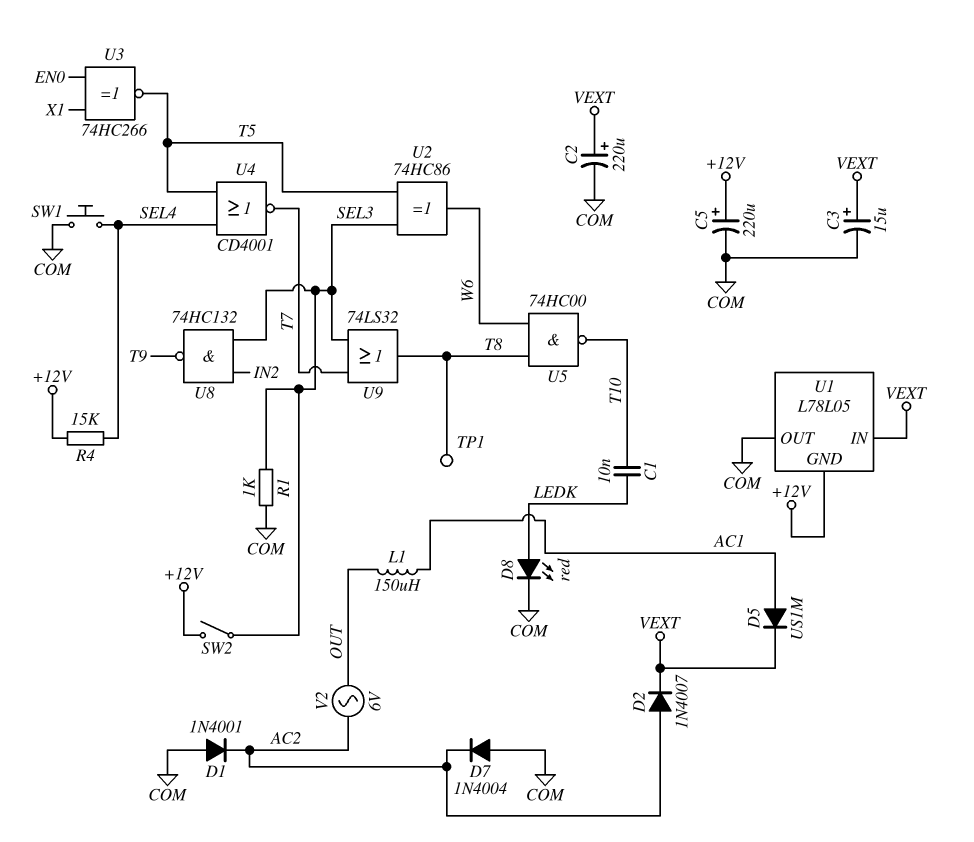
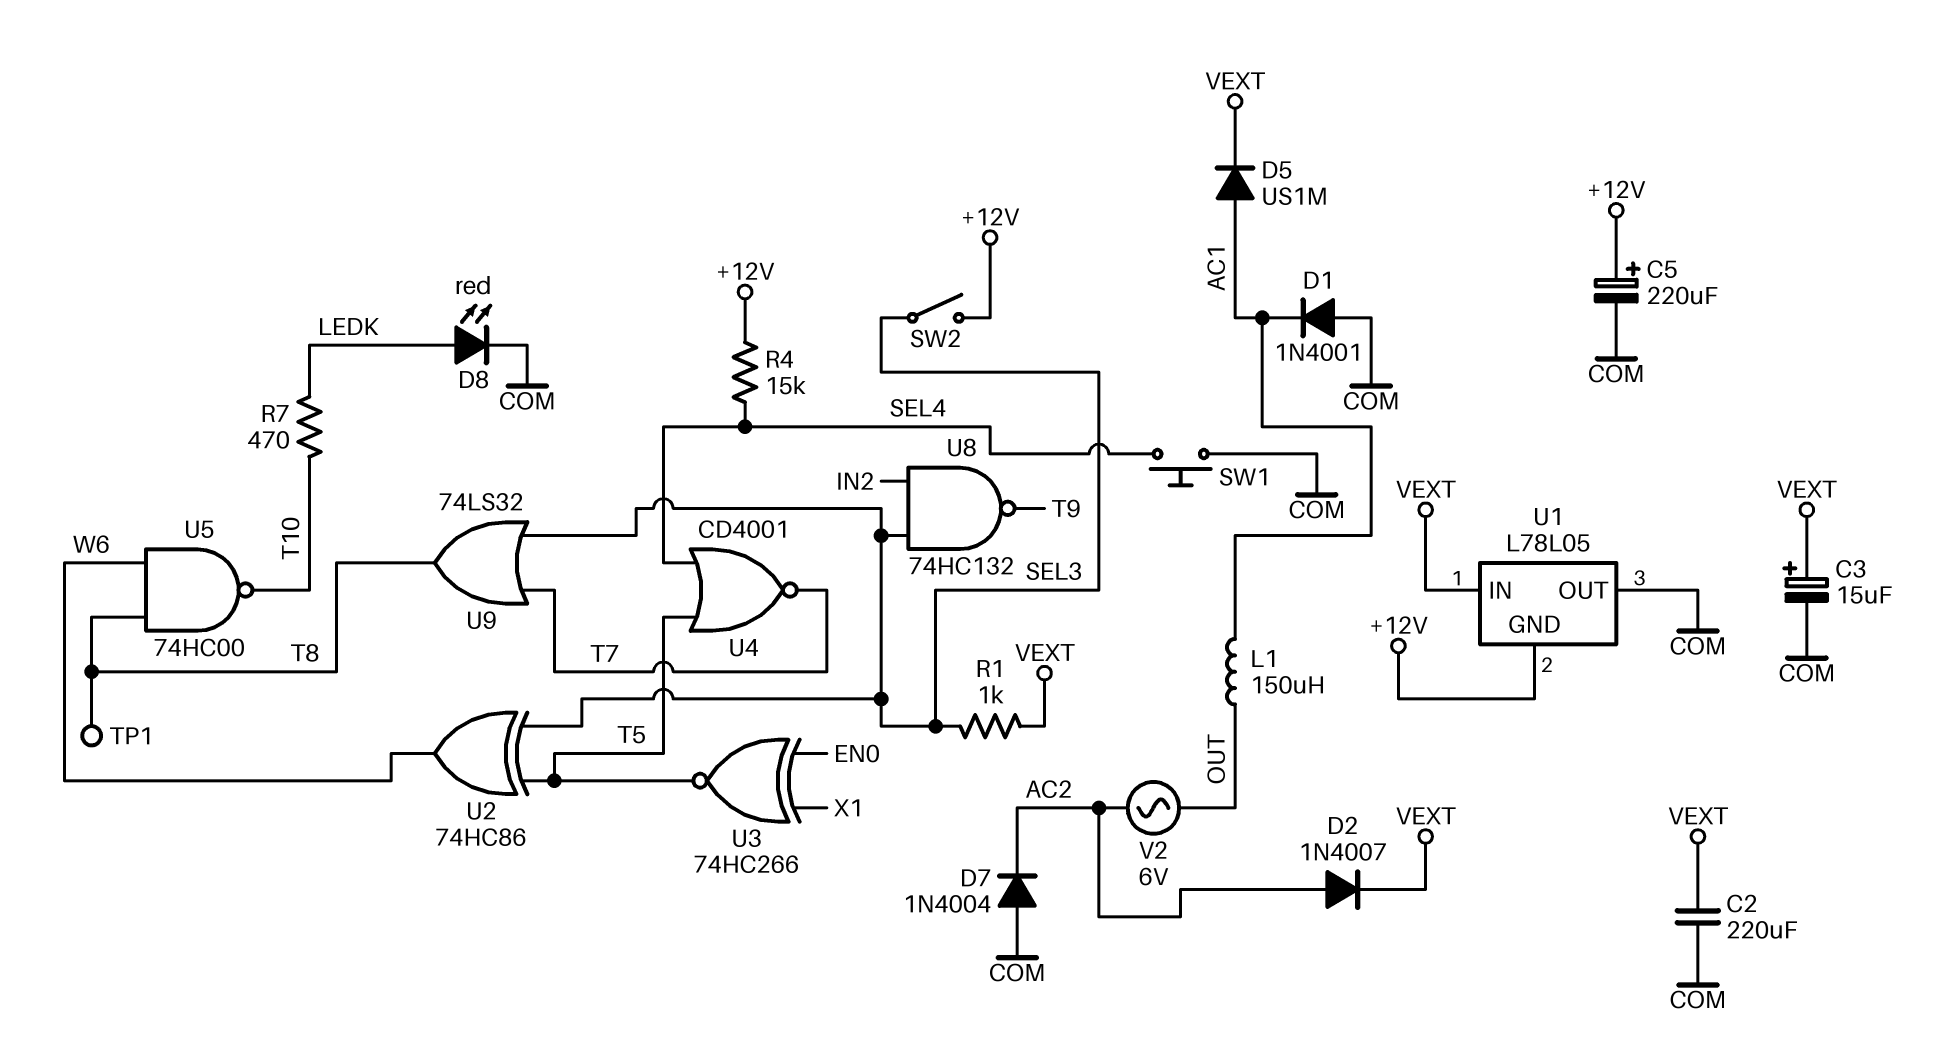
C1: 10nF (LEDK, T10) -> none
C2: 220uF (plus VEXT, minus COM) -> 220uF (COM, VEXT)
D1: diode 1N4001 (A COM, K AC2) -> diode 1N4001 (A COM, K AC1)
R1: 1k (COM, SEL3) -> 1k (SEL3, VEXT)
R7: none -> 470 (LEDK, T10)

